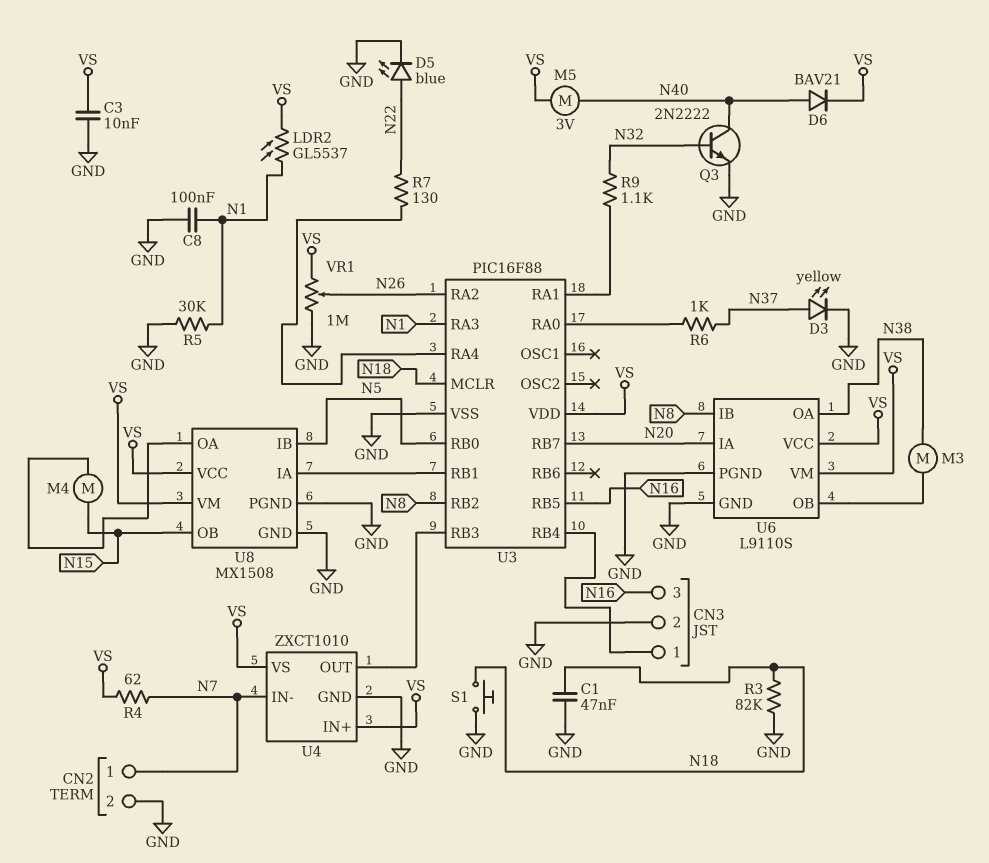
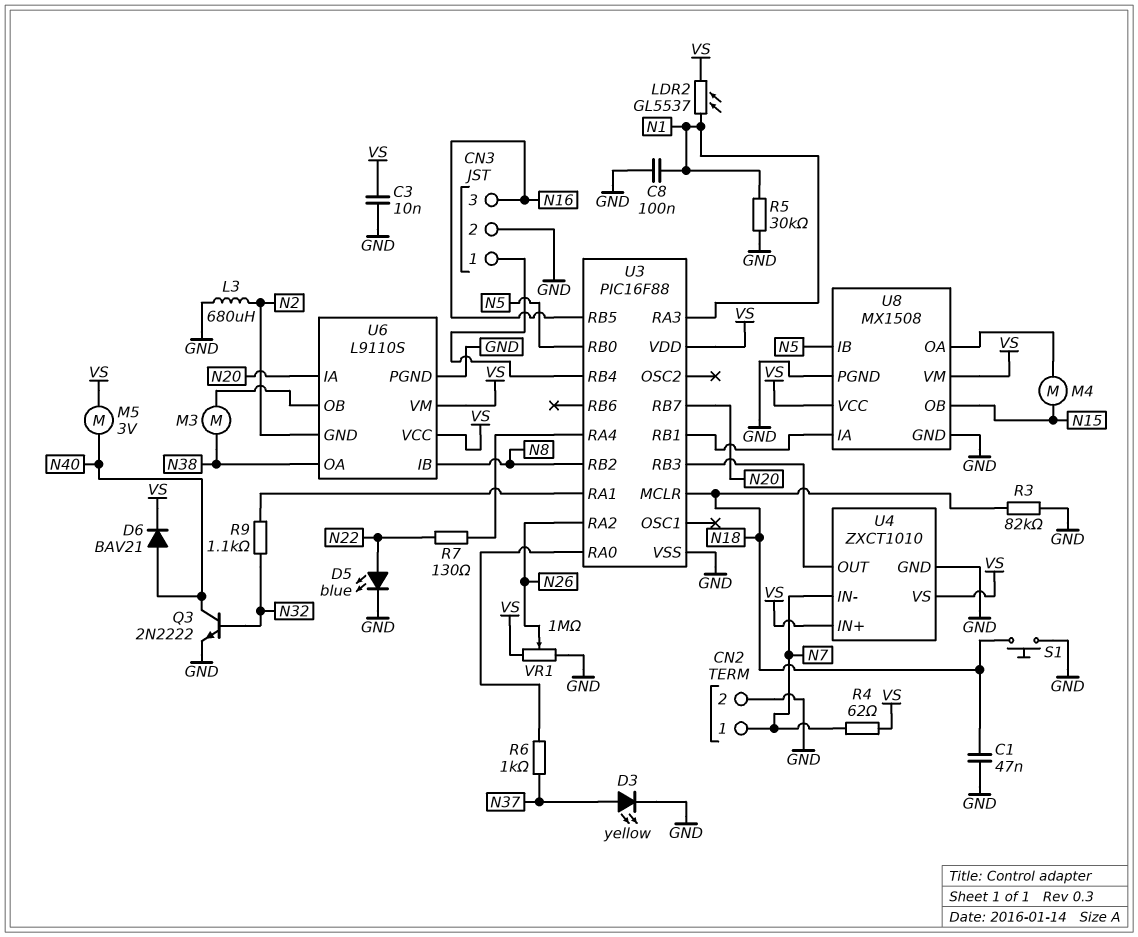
L3: none -> 680uH (GND, N2)
U6 pin GND: GND -> N2

